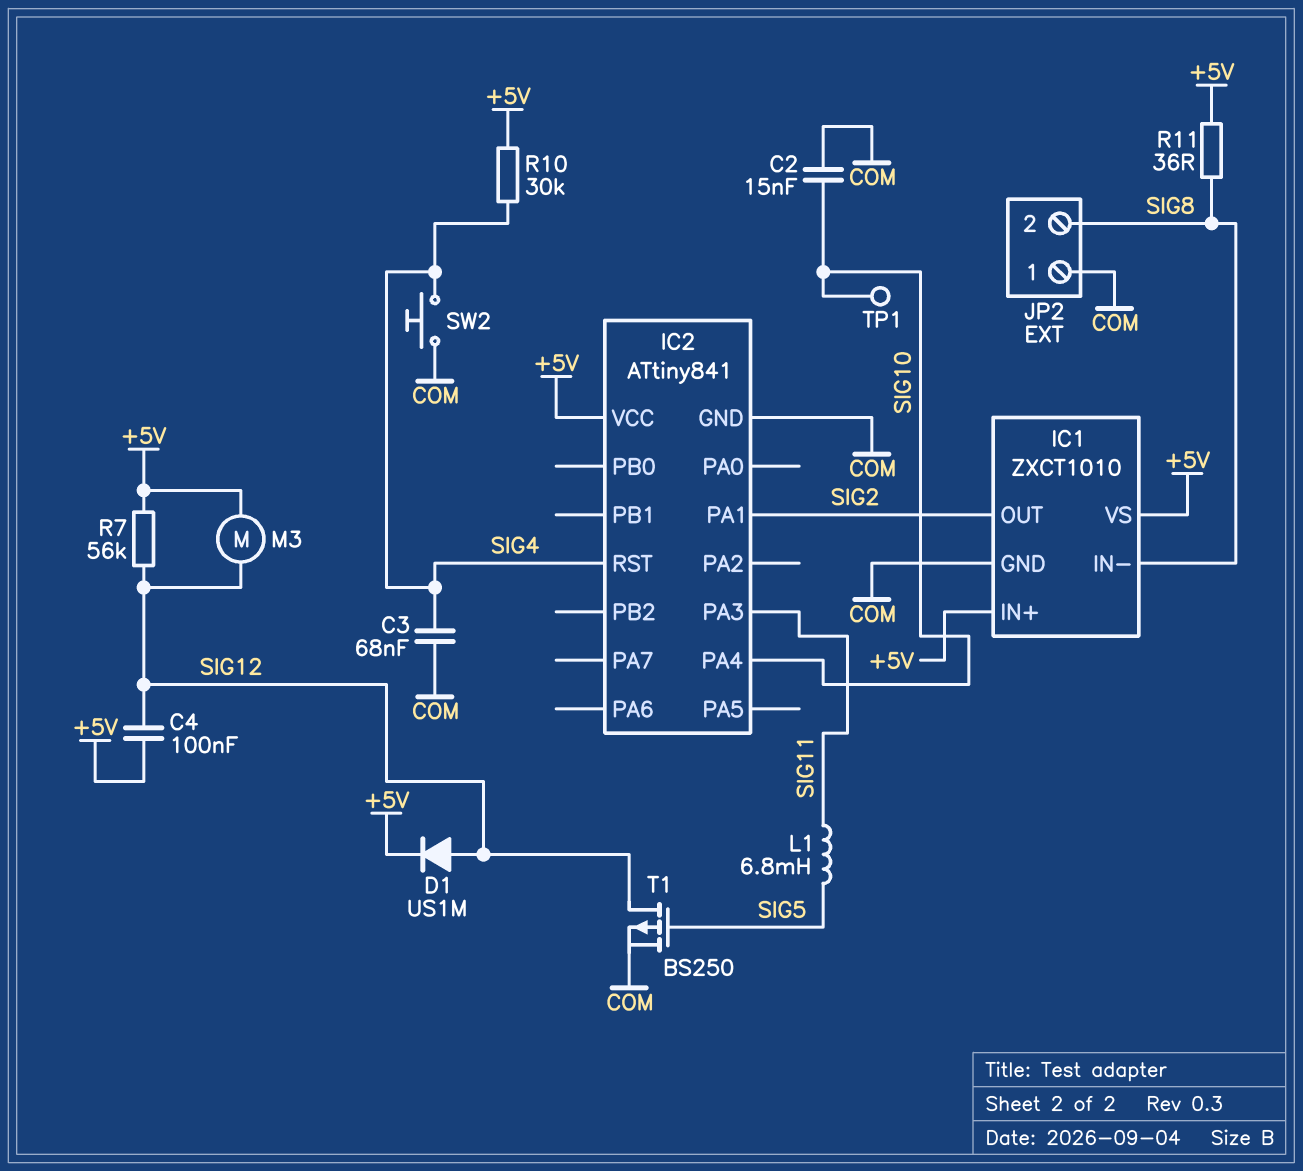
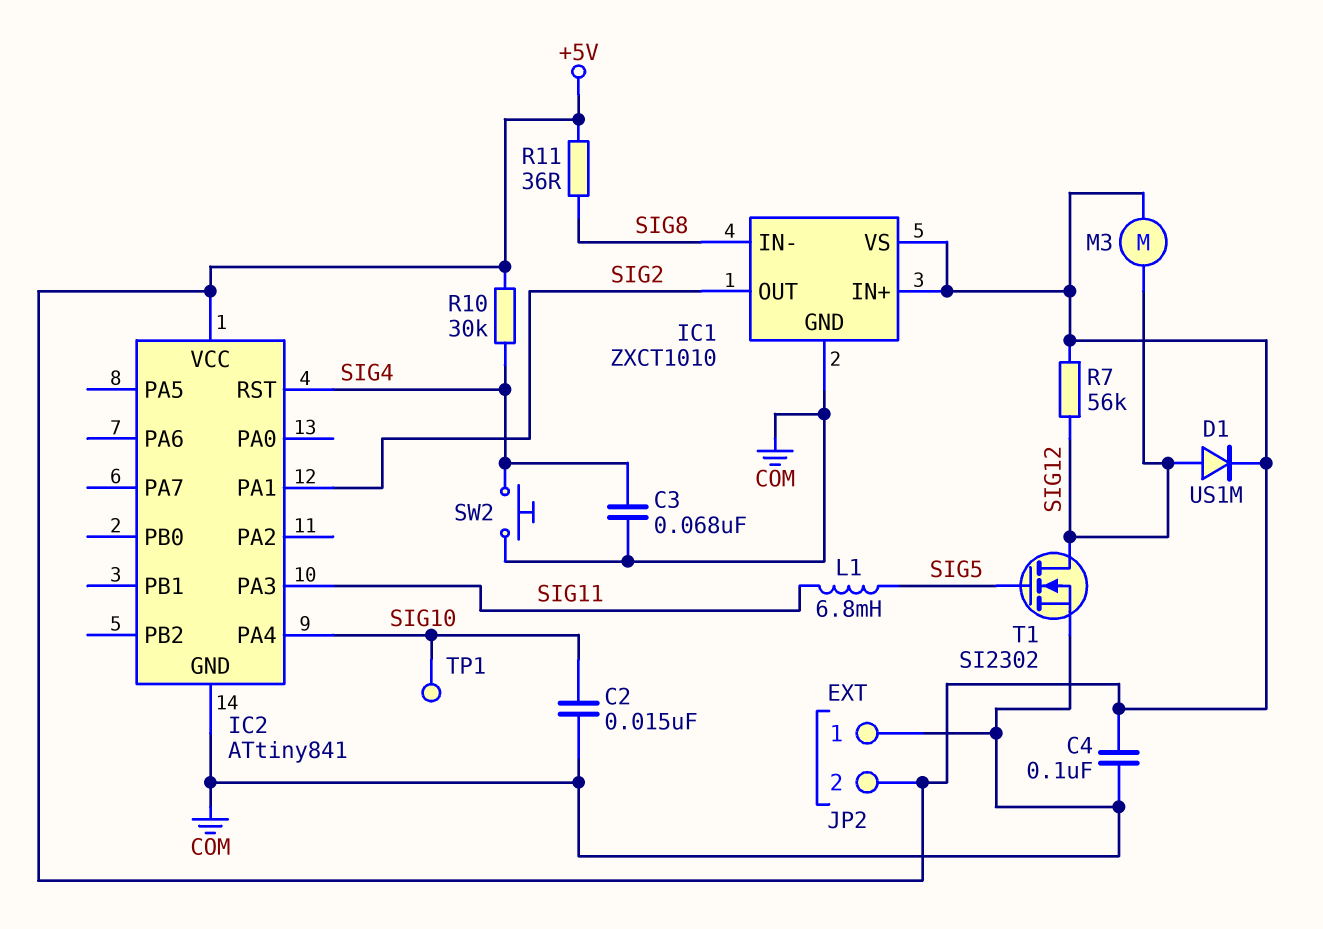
C4: 100nF (+5V, SIG12) -> 100nF (+5V, COM)
JP2 pin 2: SIG8 -> +5V
T1: PMOS BS250 (G SIG5, D SIG12, S COM) -> NMOS SI2302 (G SIG5, D SIG12, S COM)

